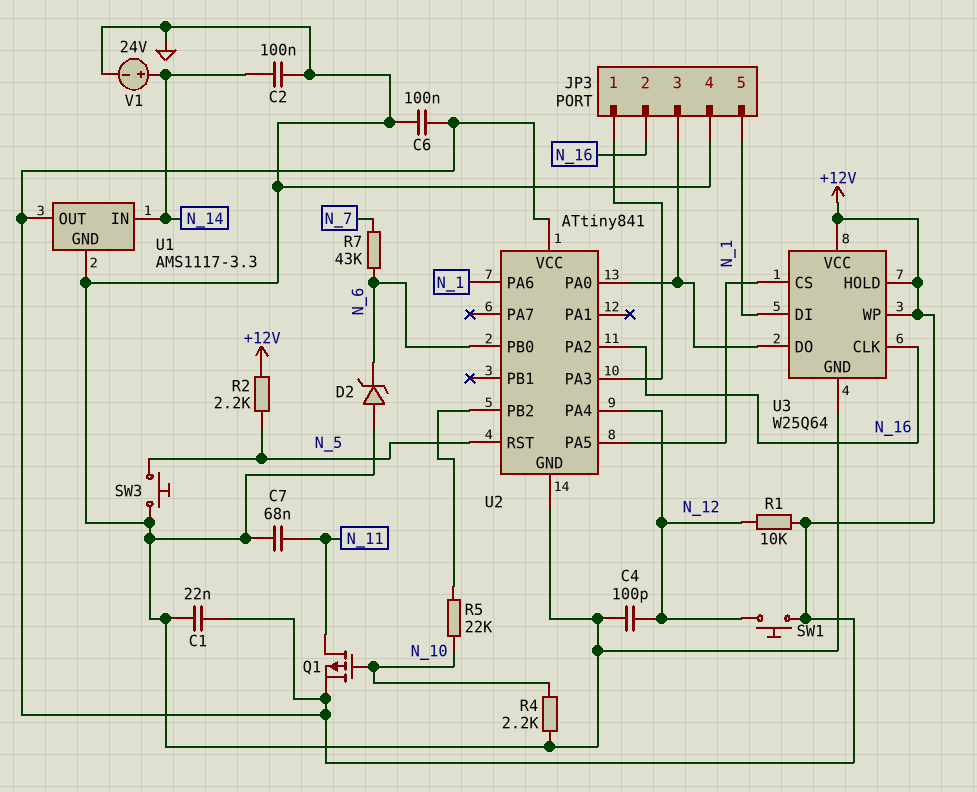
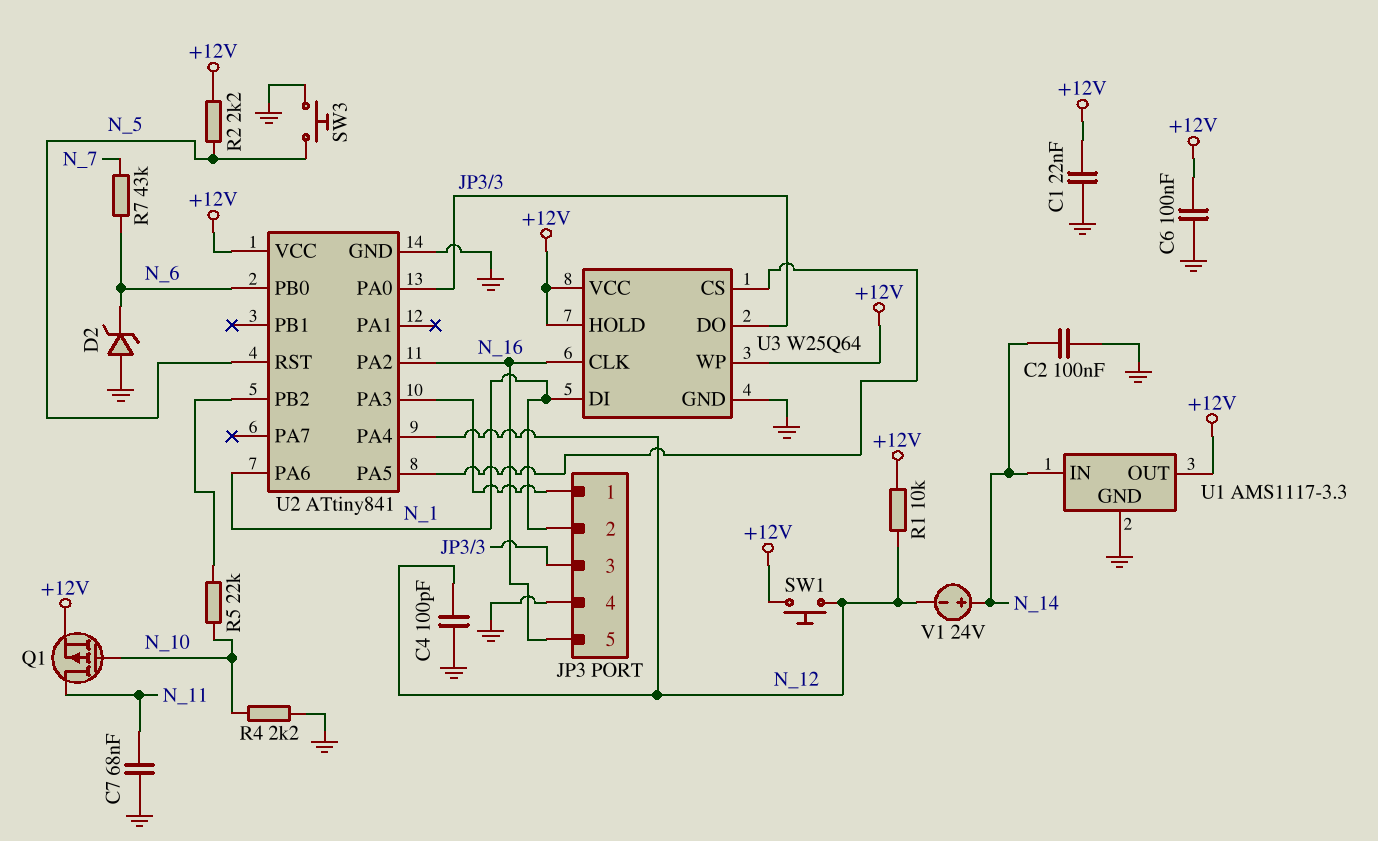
JP3 pin 2: N_16 -> N_1
JP3 pin 5: N_1 -> N_16
V1: 24V (plus N_14, minus GND) -> 24V (plus N_14, minus N_12)

